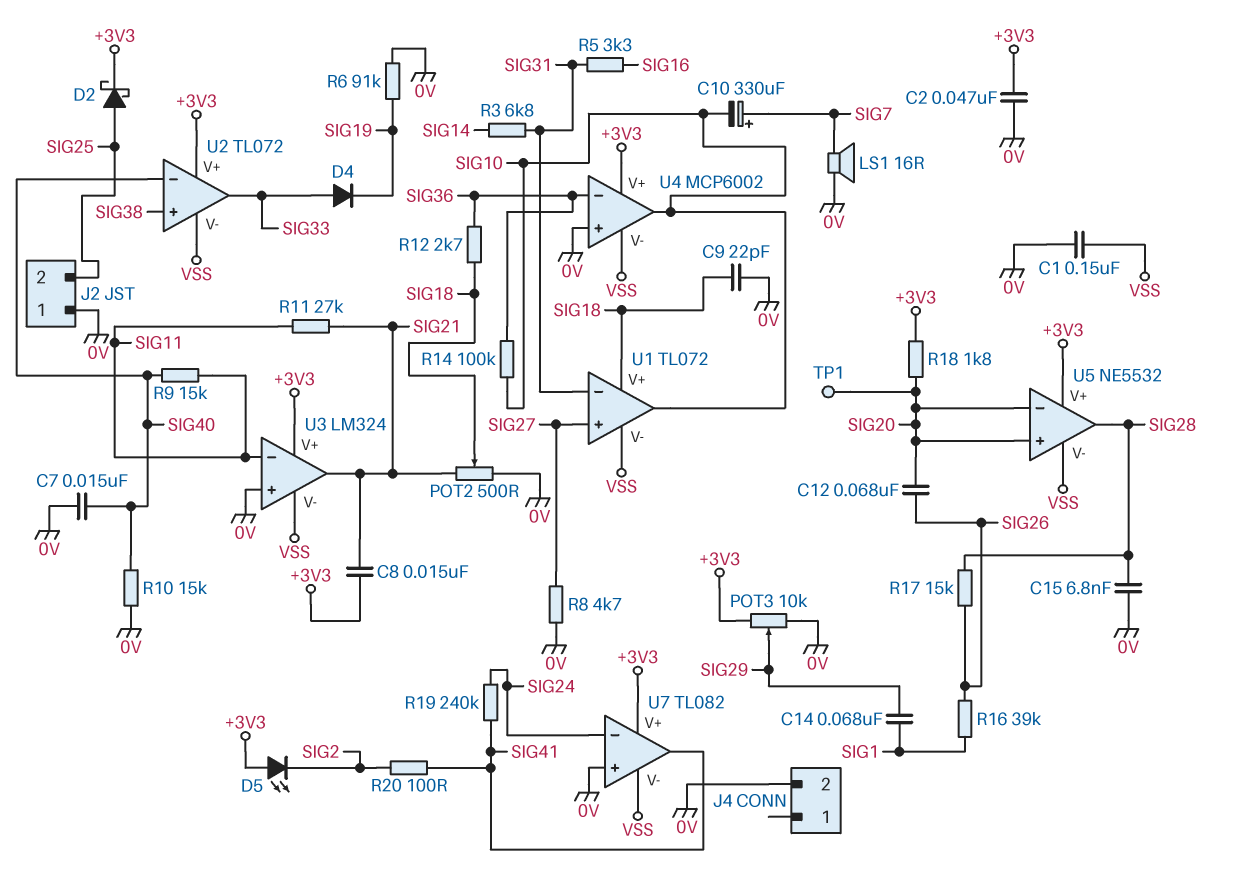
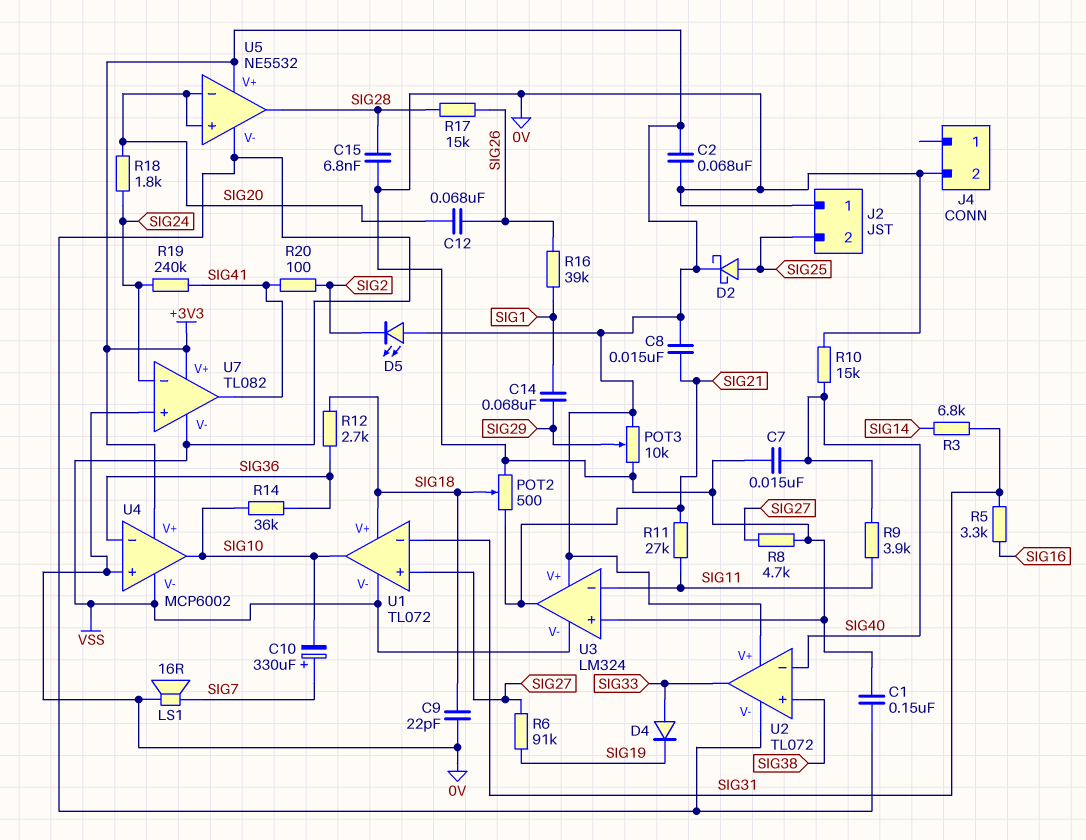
C2: 47nF (+3V3, 0V) -> 68nF (+3V3, 0V)
R6: 91k (0V, SIG19) -> 91k (SIG19, SIG27)
R9: 15k (SIG11, SIG40) -> 3.9k (SIG11, SIG40)
R14: 100k (SIG10, SIG36) -> 36k (SIG10, SIG36)
R18: 1.8k (+3V3, SIG20) -> 1.8k (SIG20, SIG24)
TP1: test point (SIG20) -> none

